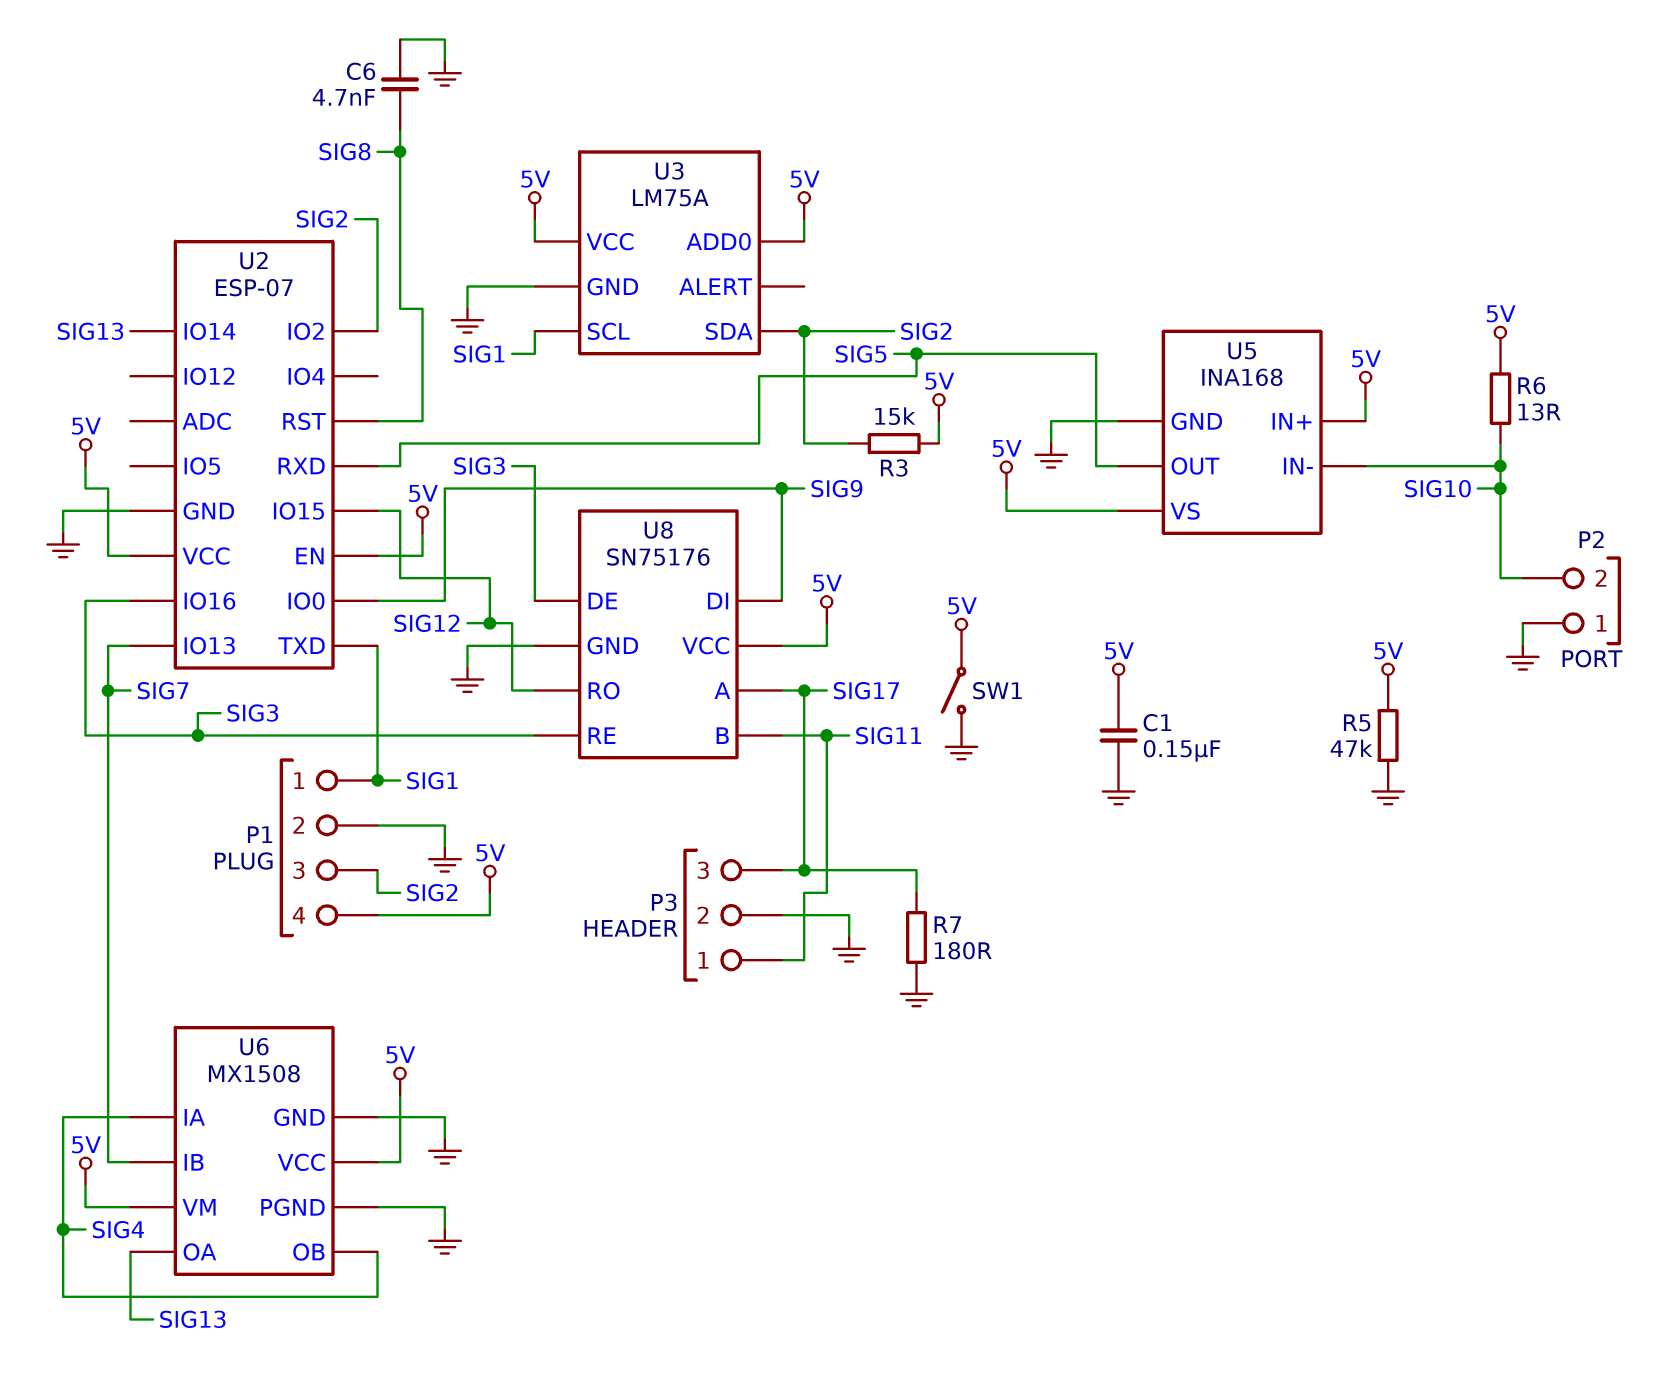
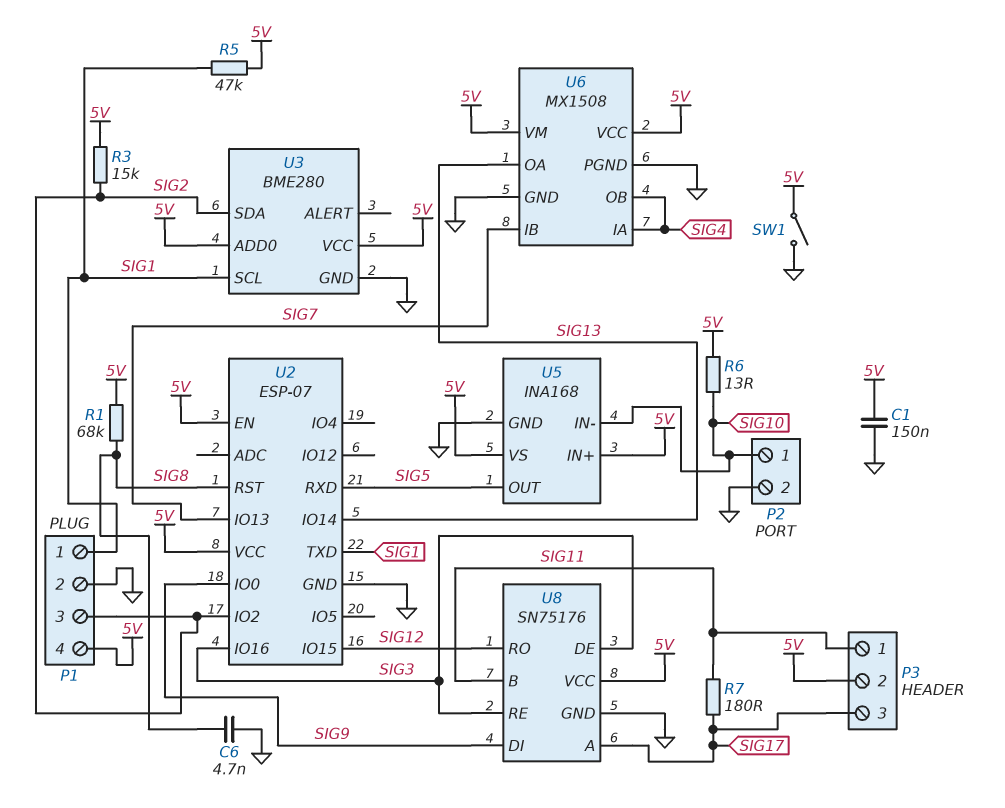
P2 pin 1: GND -> SIG10
P2 pin 2: SIG10 -> GND
P3 pin 2: GND -> 5V
R1: none -> 68k (5V, SIG8)
R5: 47k (5V, GND) -> 47k (5V, SIG1)
R7: 180 (GND, SIG17) -> 180 (SIG11, SIG17)
U3: LM75A -> BME280

